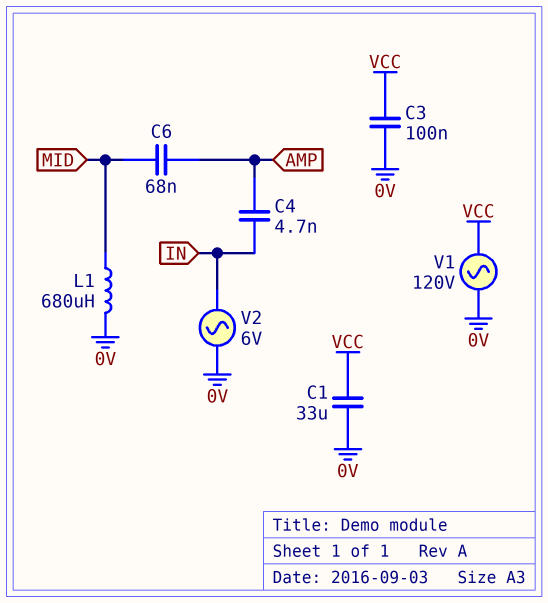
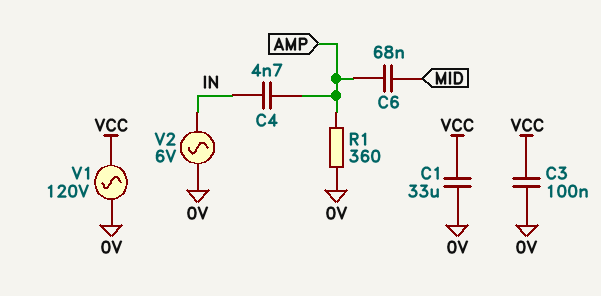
L1: 680uH (0V, MID) -> none
R1: none -> 360 (0V, AMP)

